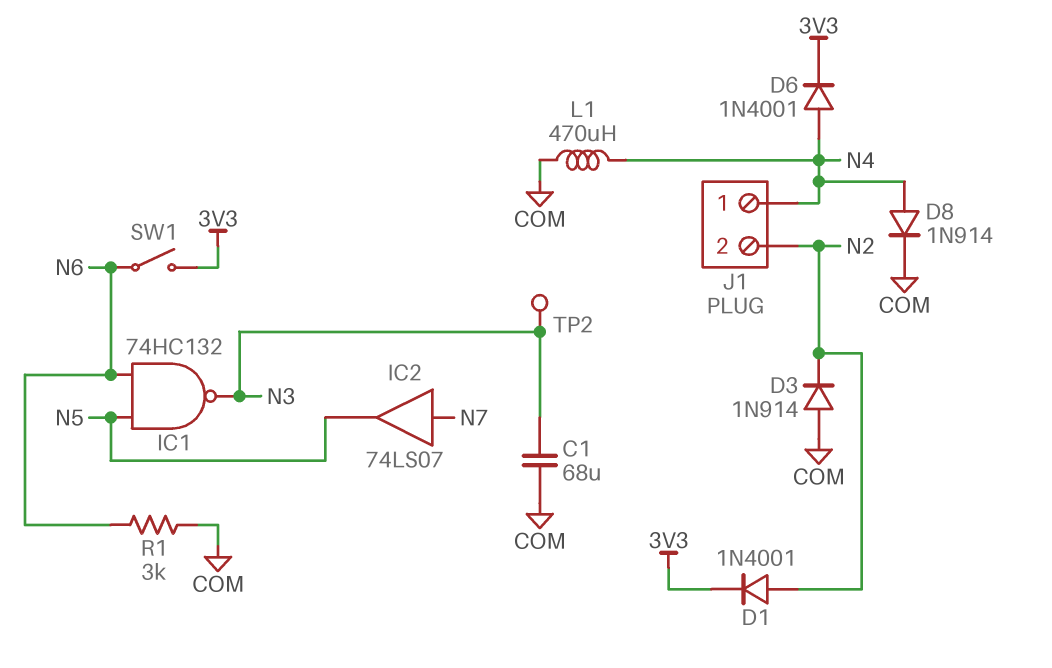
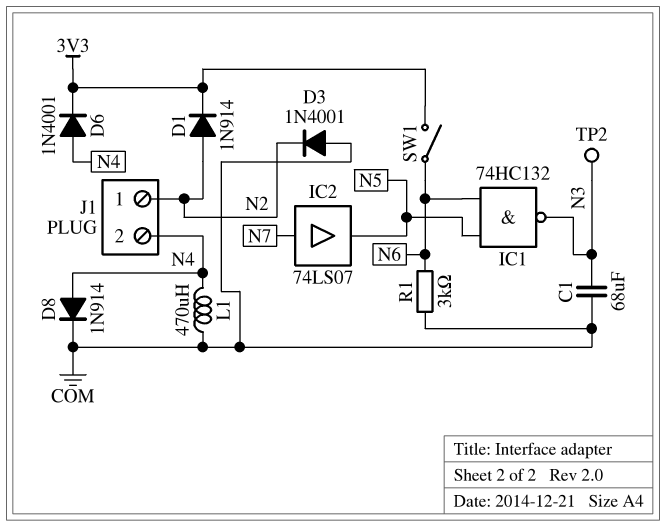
D1: diode 1N4001 (A N2, K 3V3) -> diode 1N914 (A N2, K 3V3)
D3: diode 1N914 (A COM, K N2) -> diode 1N4001 (A COM, K N2)
J1 pin 1: N4 -> N2
J1 pin 2: N2 -> N4

